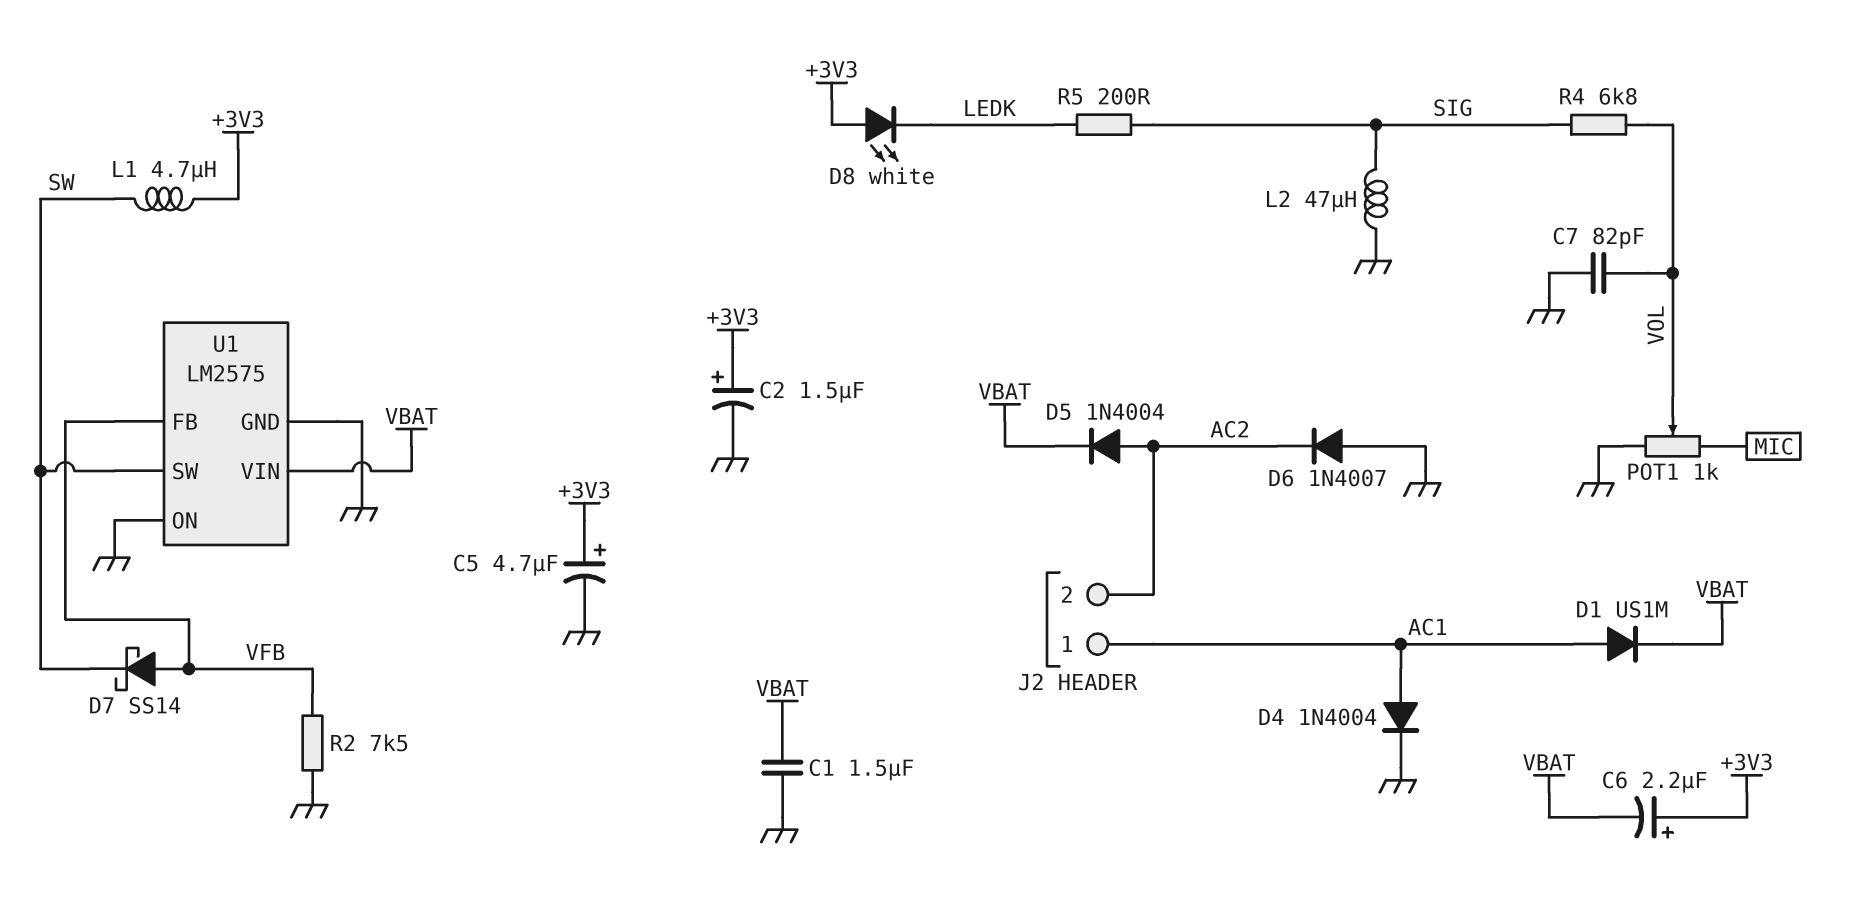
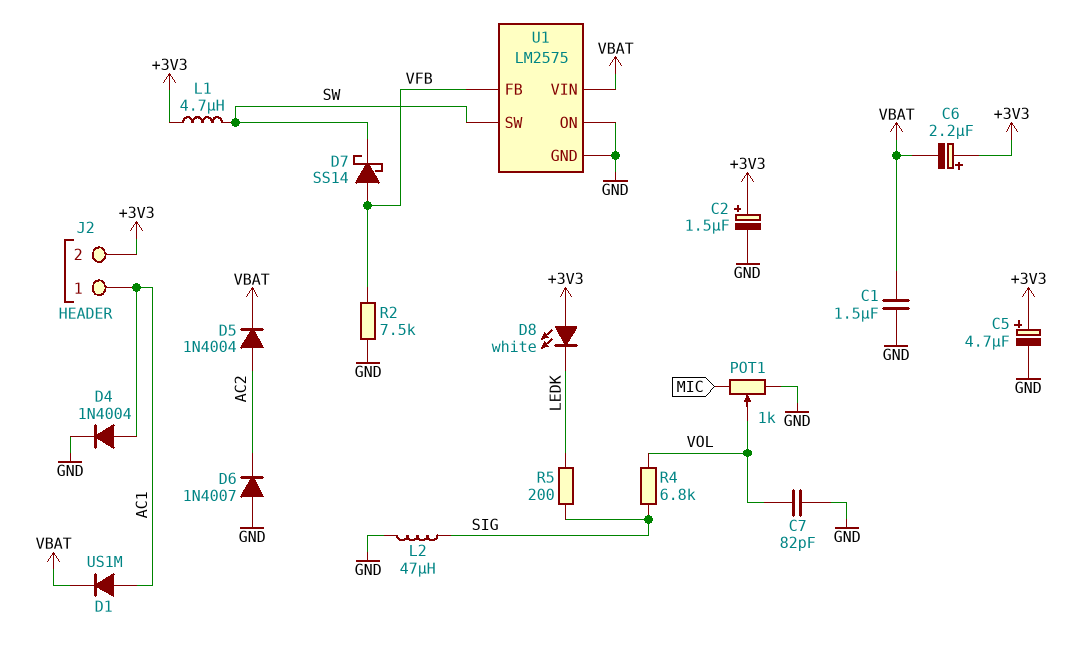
J2 pin 2: AC2 -> +3V3

